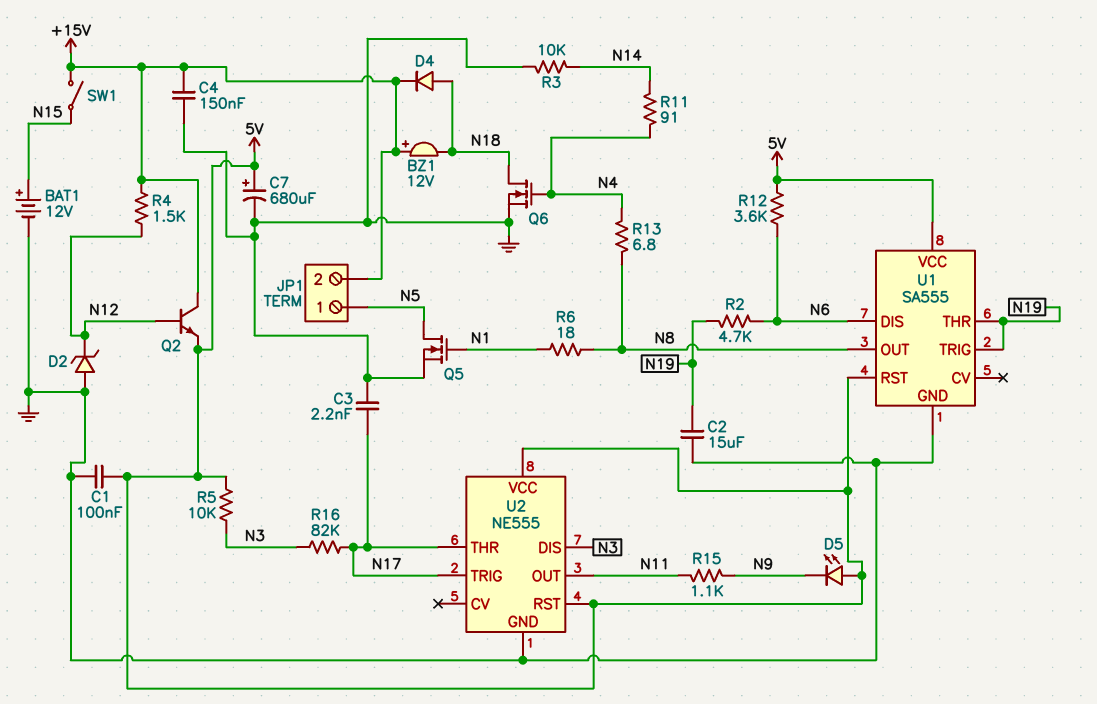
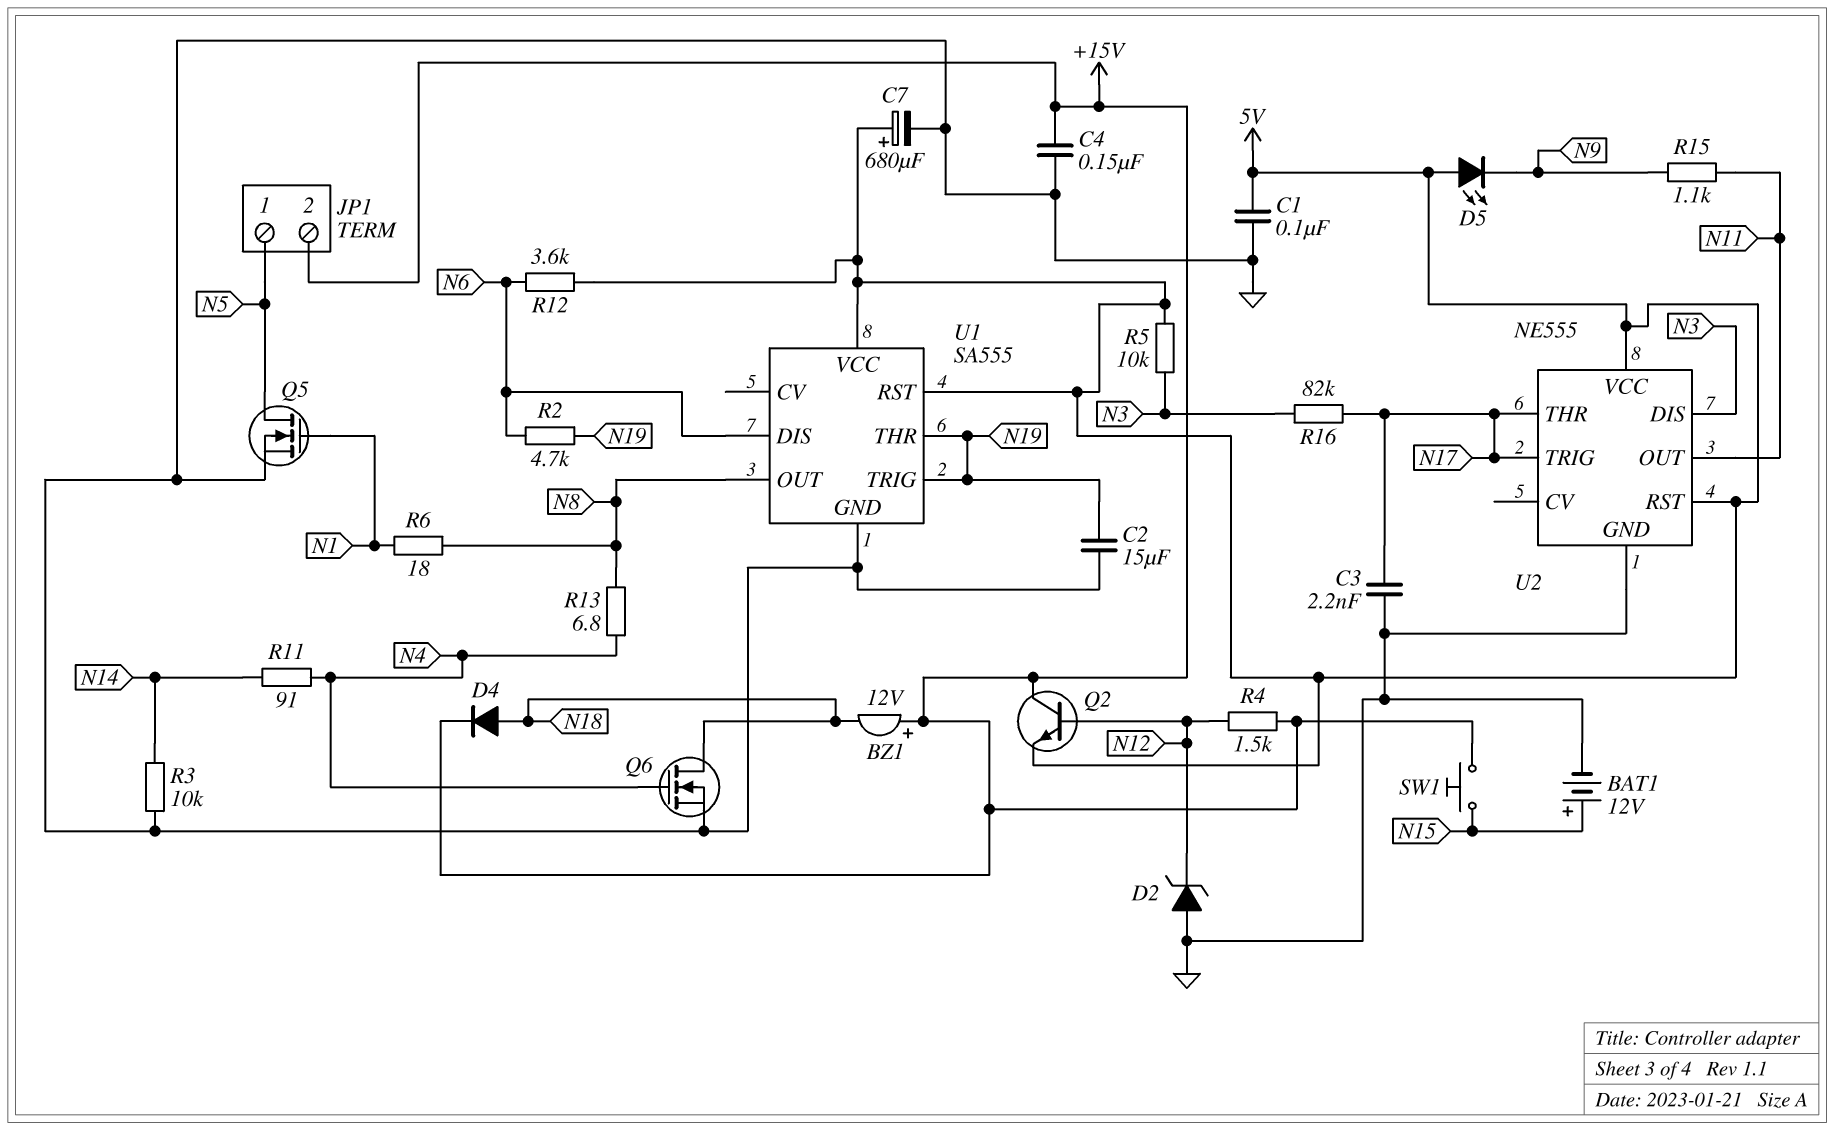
SW1: switch (+15V, N15) -> button (+15V, N15)

